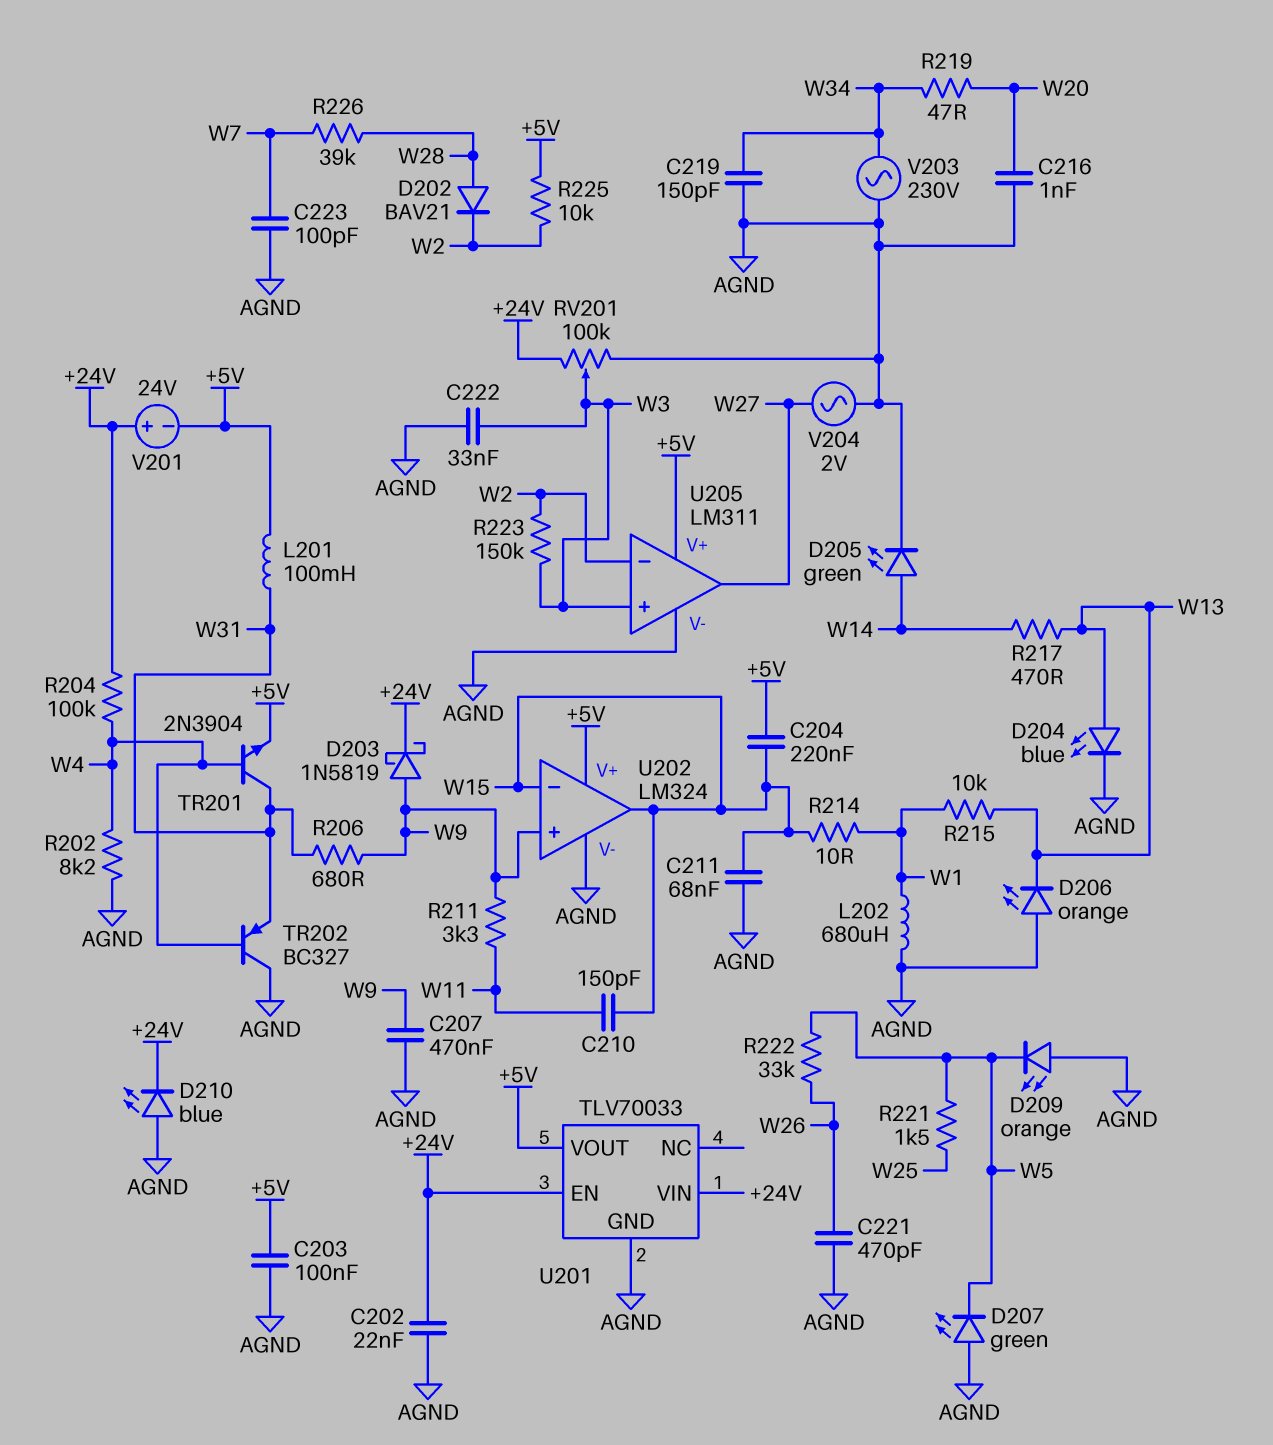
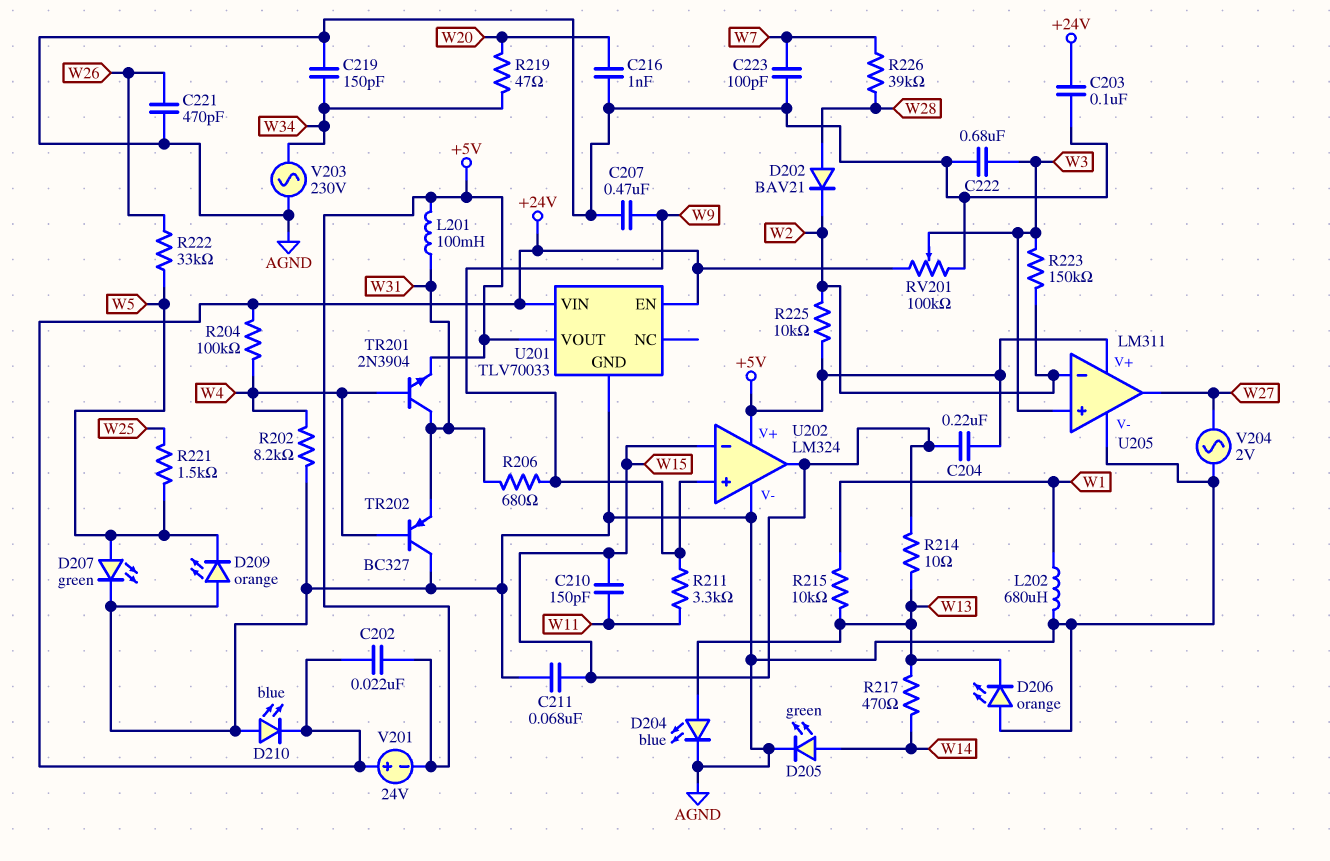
C202: 22nF (+24V, AGND) -> 22nF (+5V, +24V)
C203: 100nF (+5V, AGND) -> 100nF (+24V, AGND)
C222: 33nF (AGND, W3) -> 680nF (AGND, W3)
D203: schottky 1N5819 (A W9, K +24V) -> none
D207: LED green (A AGND, K W5) -> LED green (A W5, K AGND)
R214: 10 (W1, W15) -> 10 (W13, W15)

